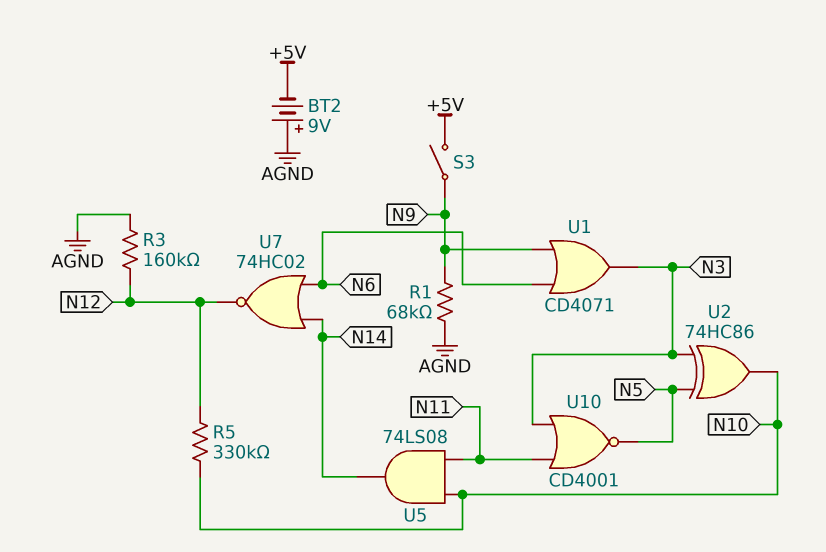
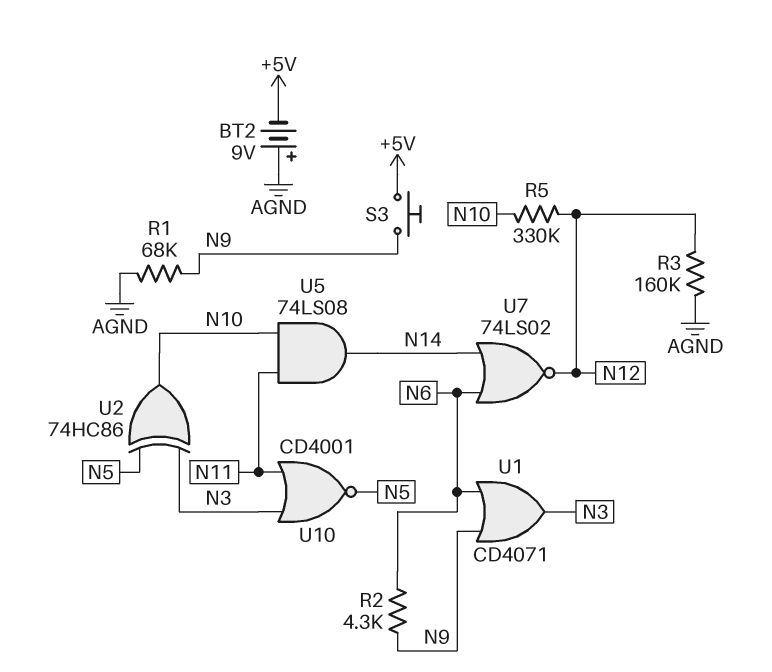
R2: none -> 4.3k (N6, N9)
S3: switch (+5V, N9) -> button (+5V, N9)
U7: NOR 74HC02 (in N6, in N14, out N12) -> NOR 74LS02 (in N6, in N14, out N12)

